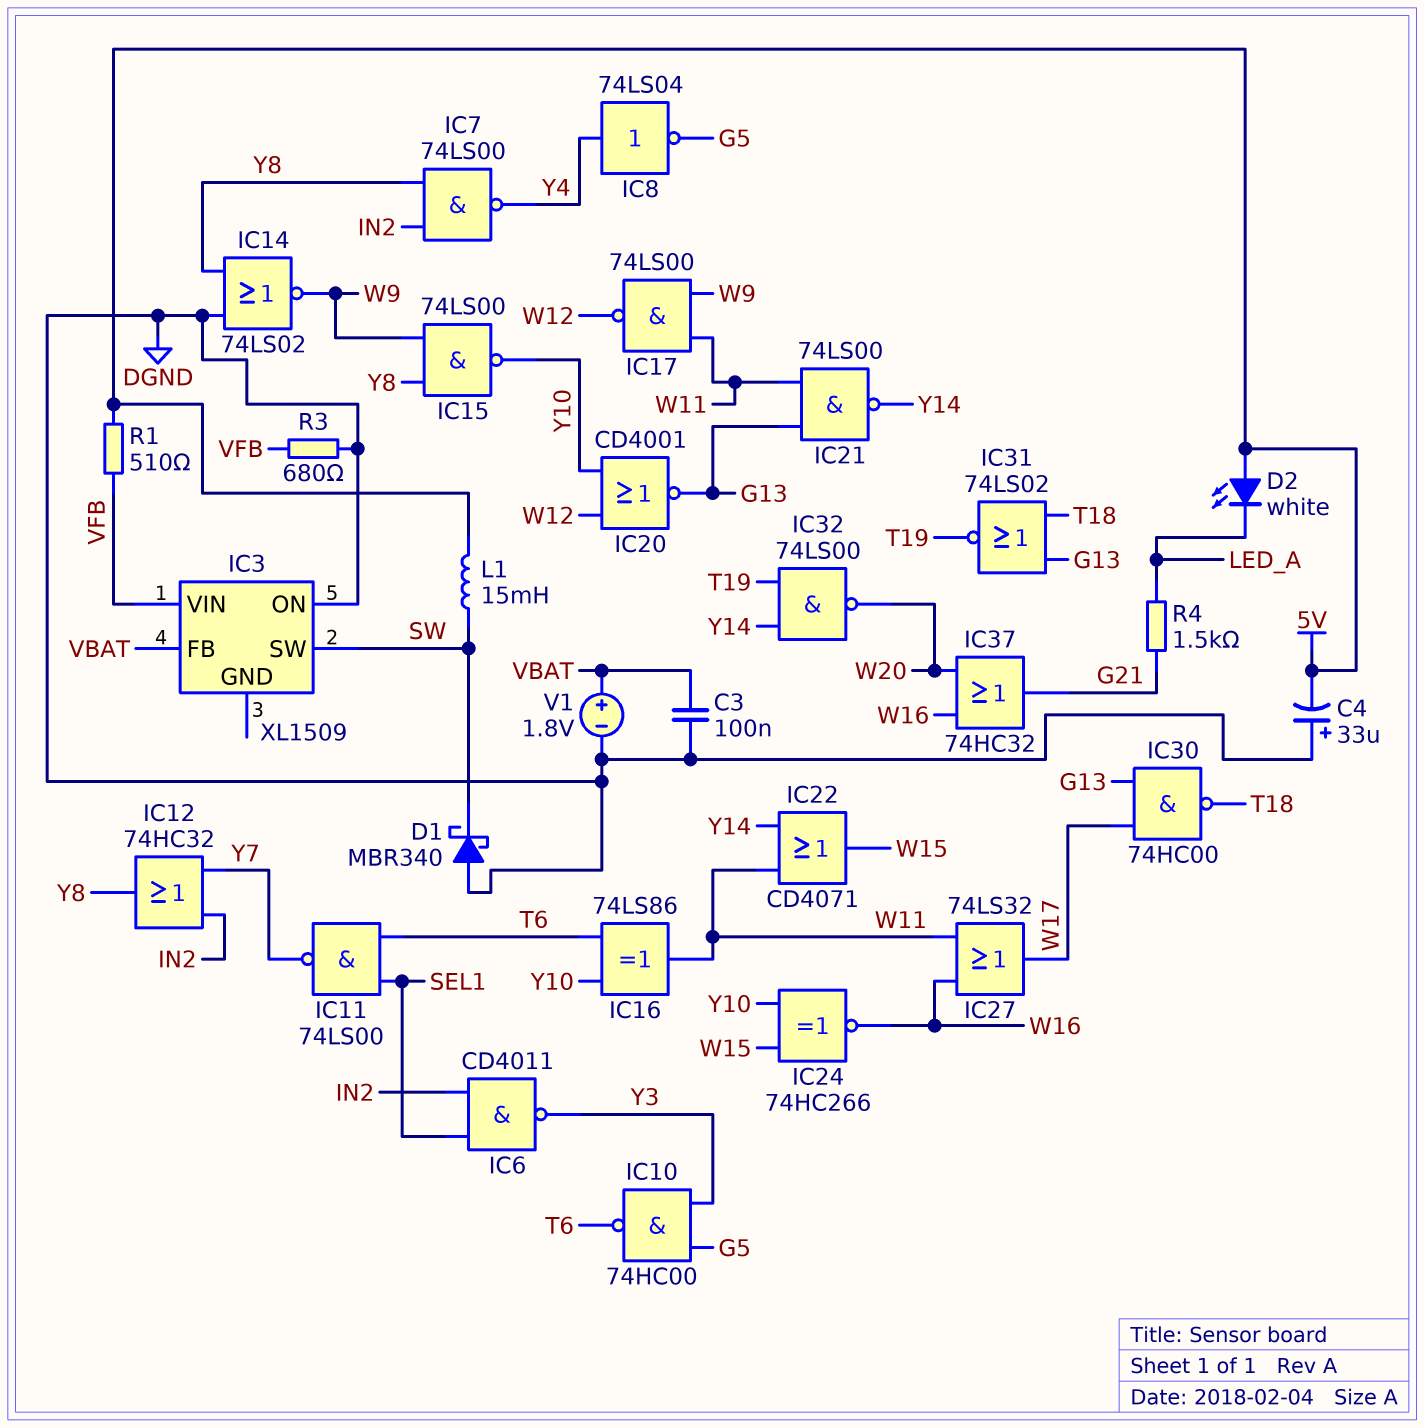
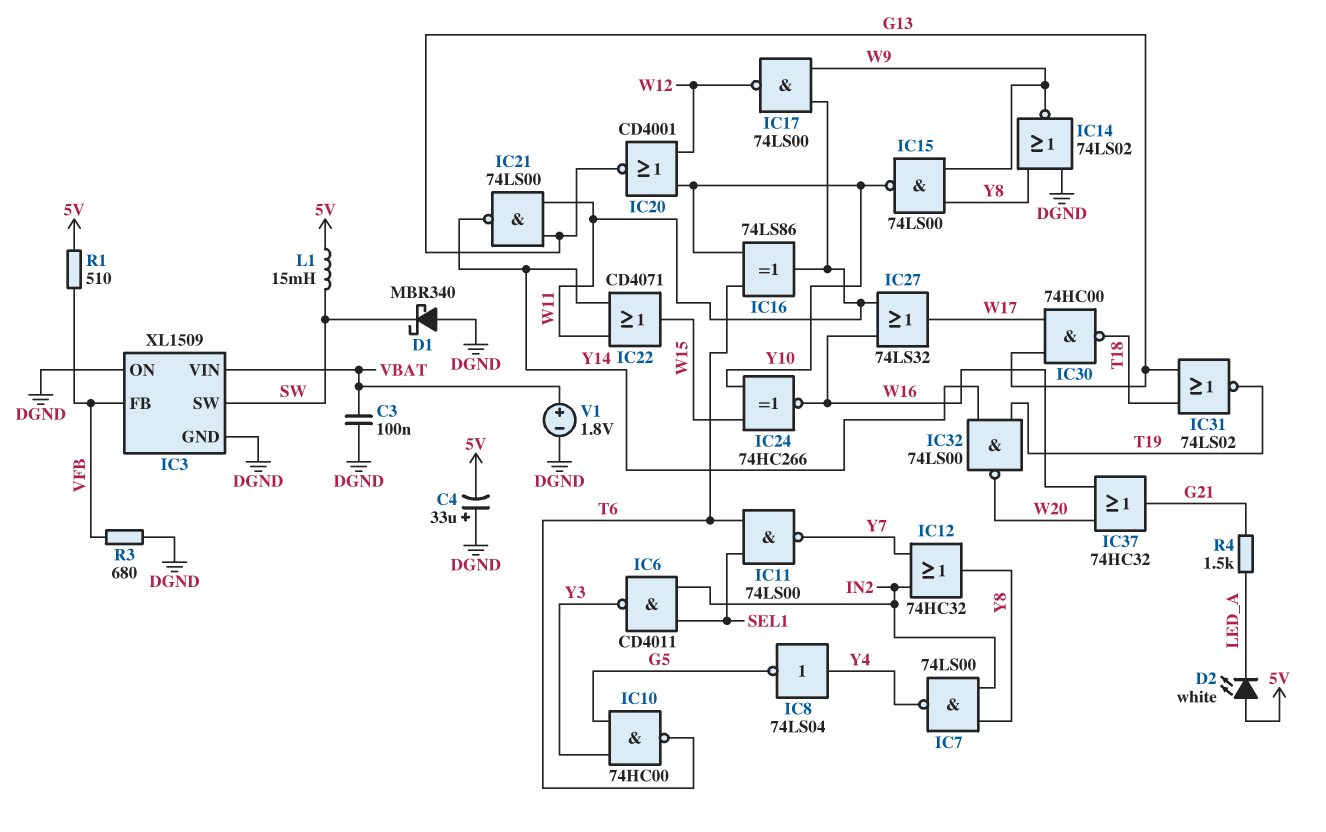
IC3 pin FB: VBAT -> VFB
IC3 pin GND: none -> DGND
IC3 pin VIN: VFB -> VBAT

